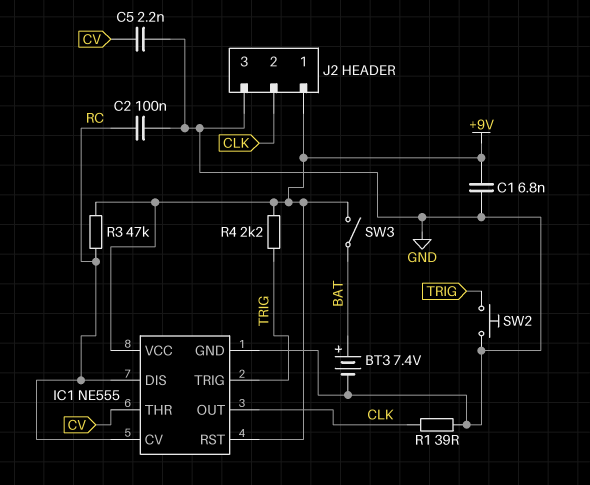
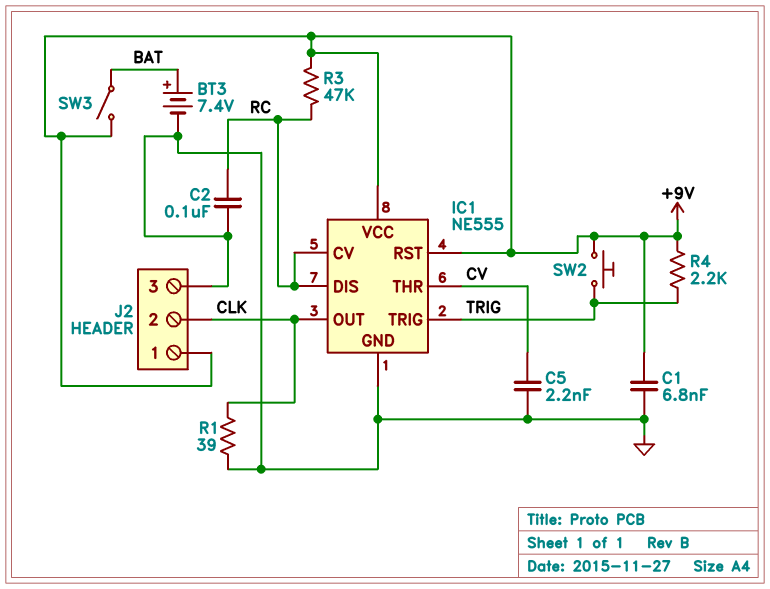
SW2: button (GND, TRIG) -> button (+9V, TRIG)

